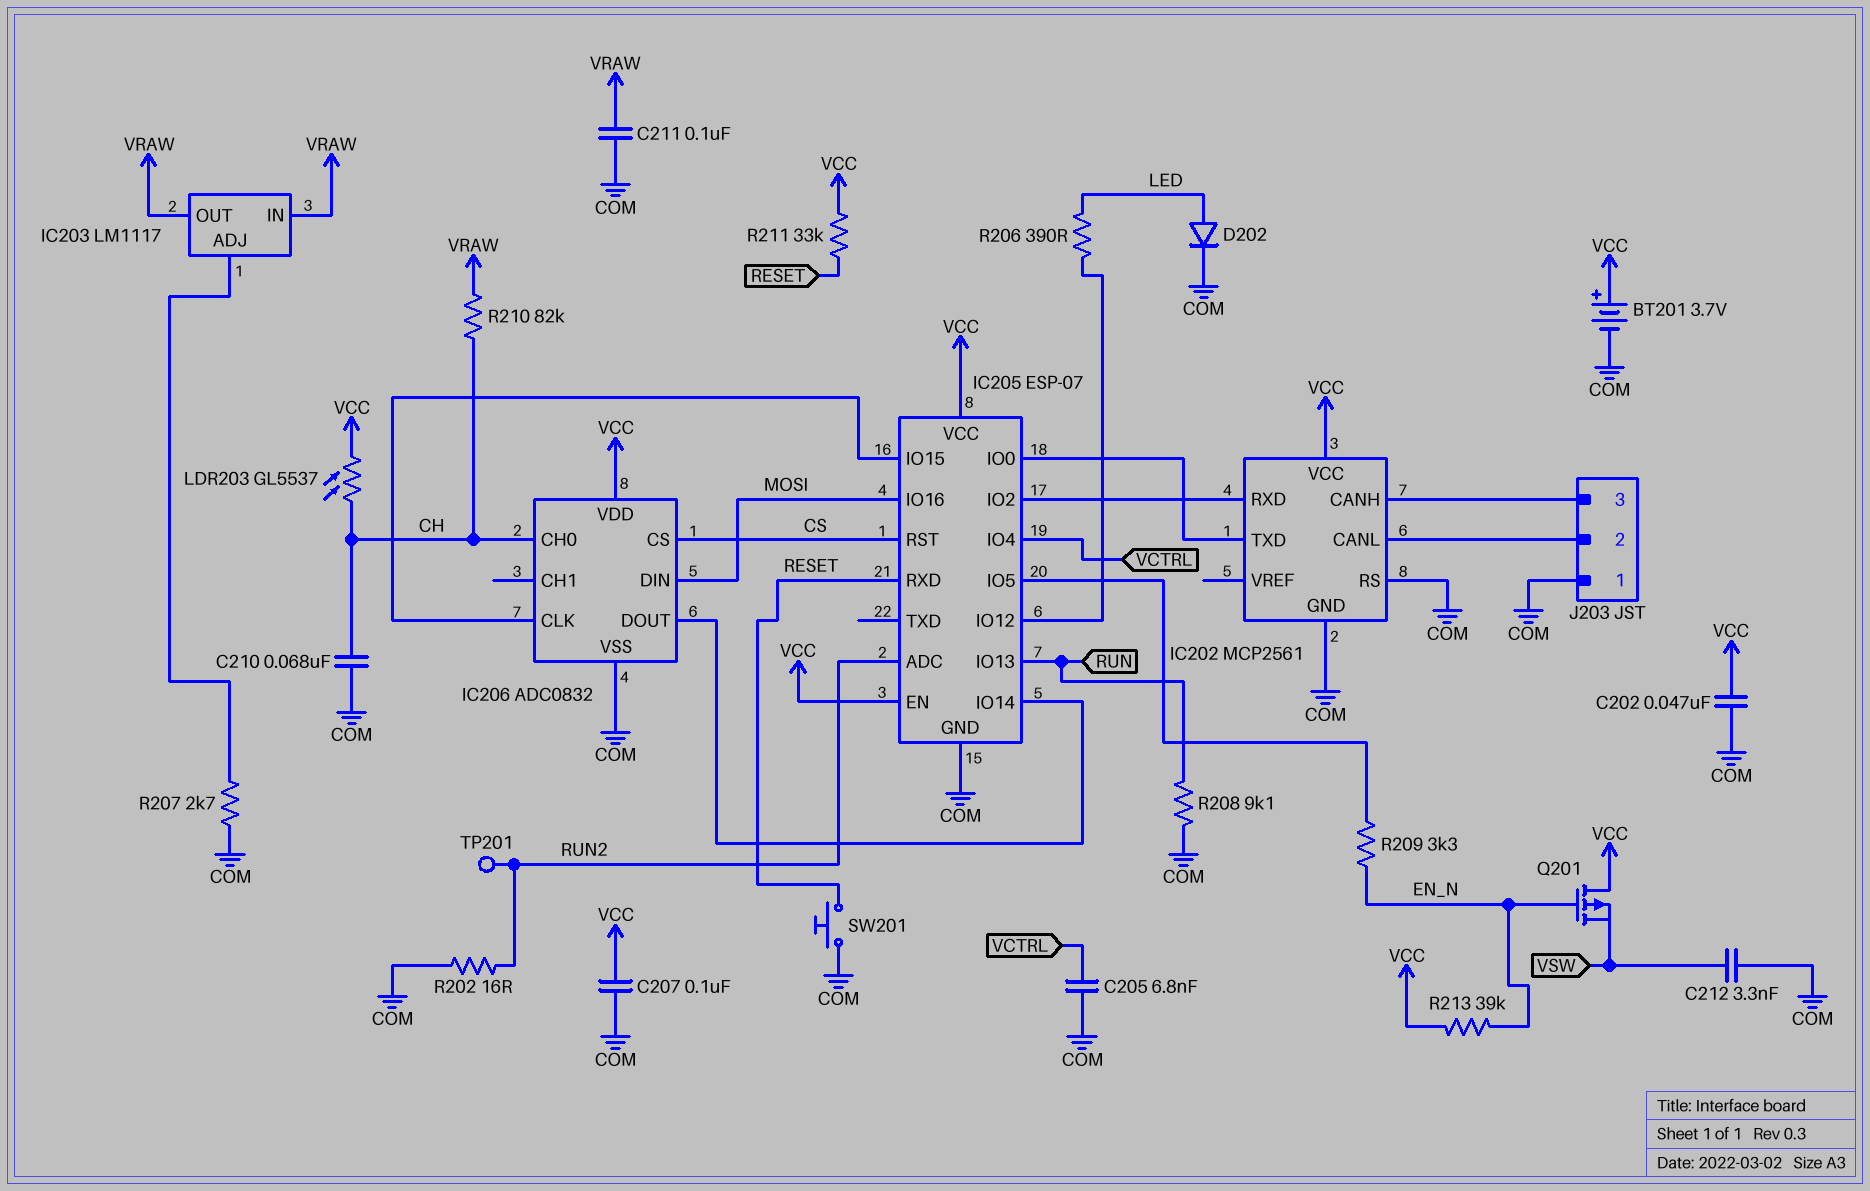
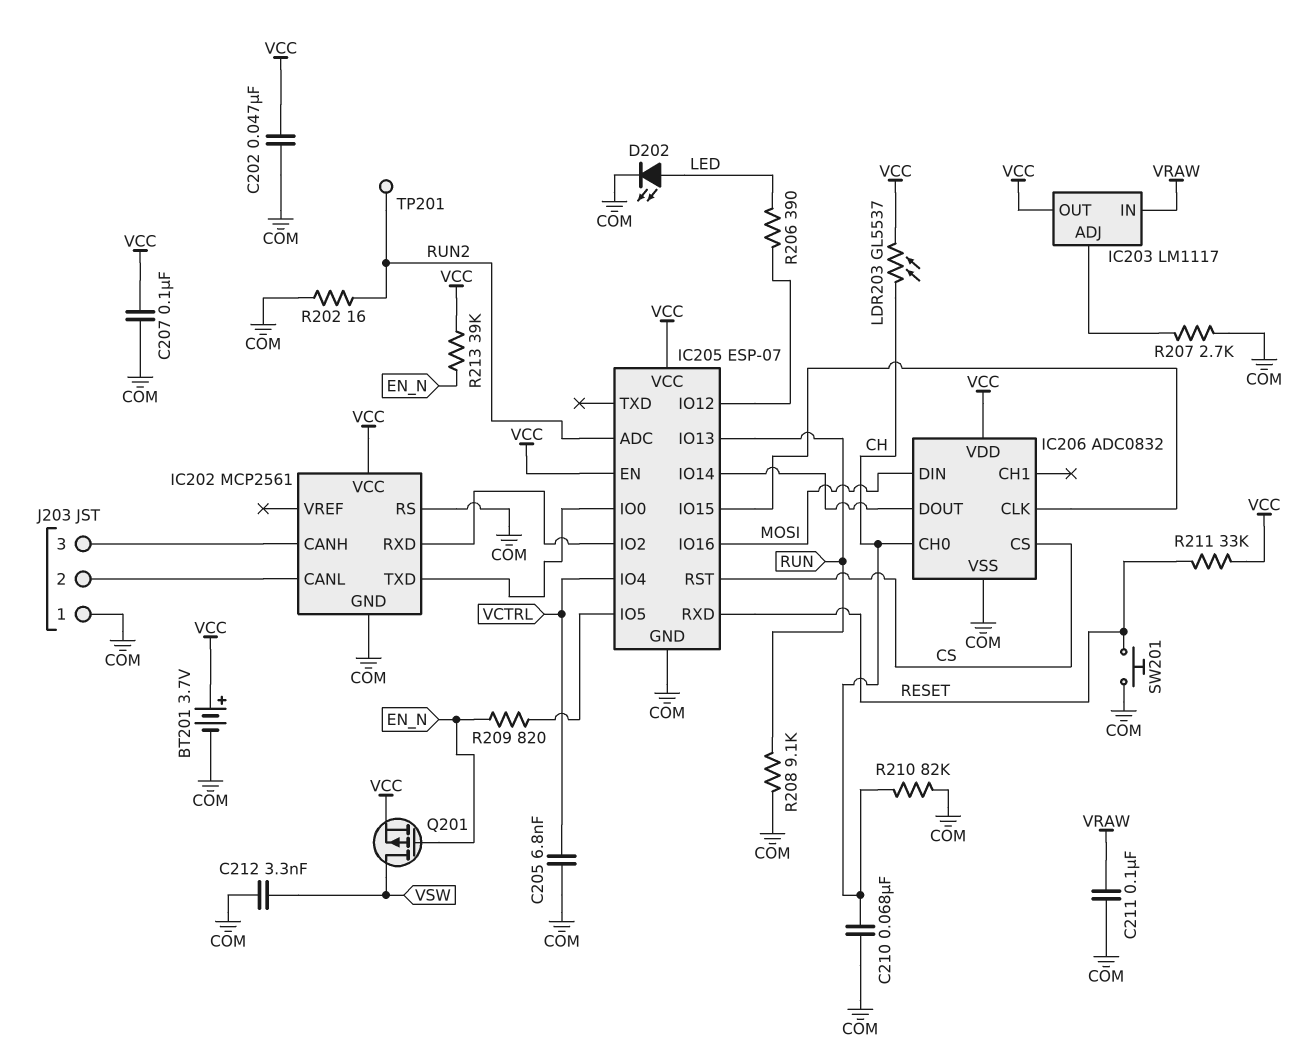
D202: diode (A LED, K COM) -> LED (A LED, K COM)
IC203 pin OUT: VRAW -> VCC
Q201: PMOS (G EN_N, D VCC, S VSW) -> PMOS (G EN_N, D VSW, S VCC)
R209: 3.3k (EN_N, IC205/IO5) -> 820 (EN_N, IC205/IO5)
R210: 82k (CH, VRAW) -> 82k (CH, COM)

